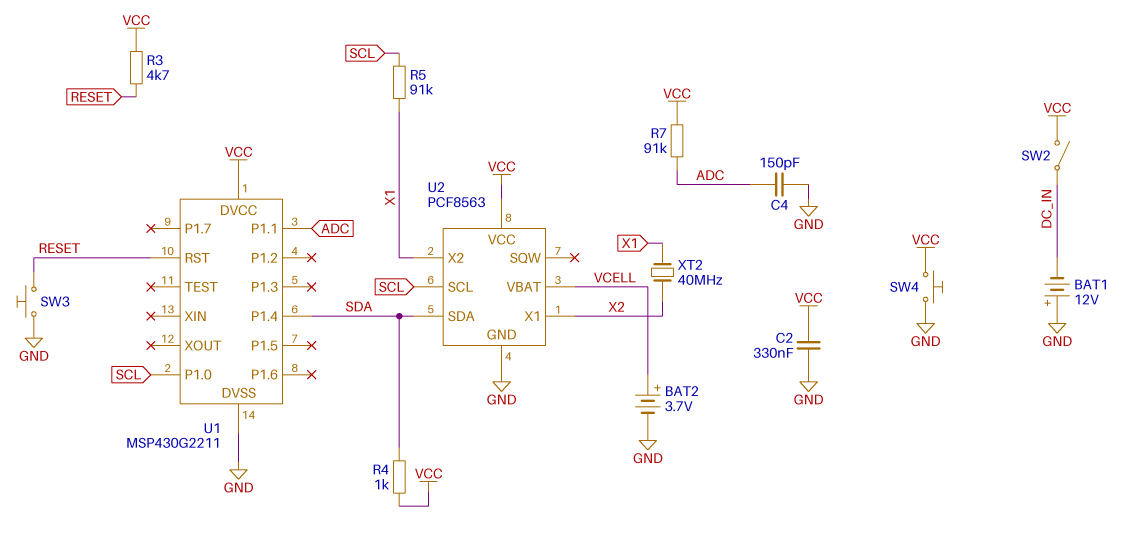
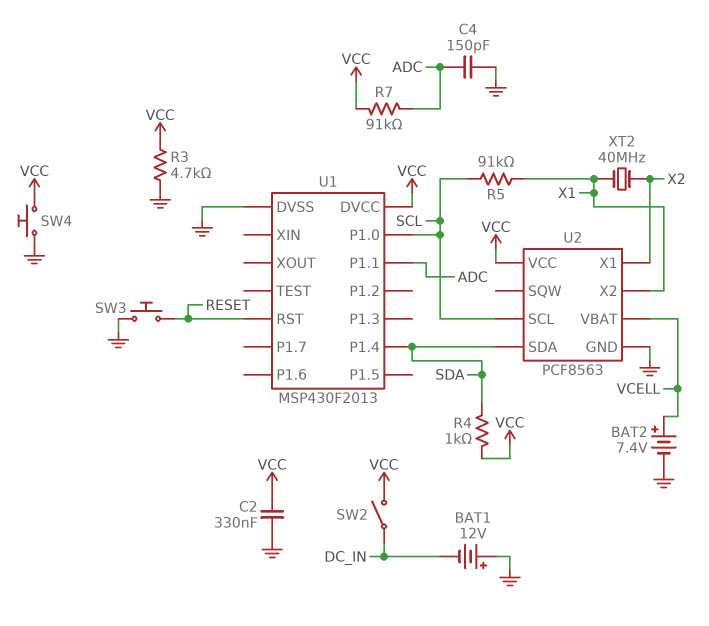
BAT2: 3.7V (plus VCELL, minus GND) -> 7.4V (plus VCELL, minus GND)
R3: 4.7k (RESET, VCC) -> 4.7k (GND, VCC)
U1: MSP430G2211 -> MSP430F2013

